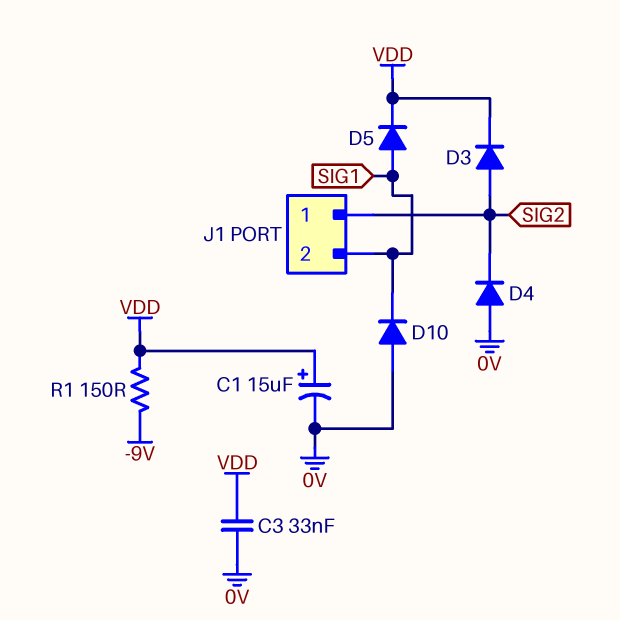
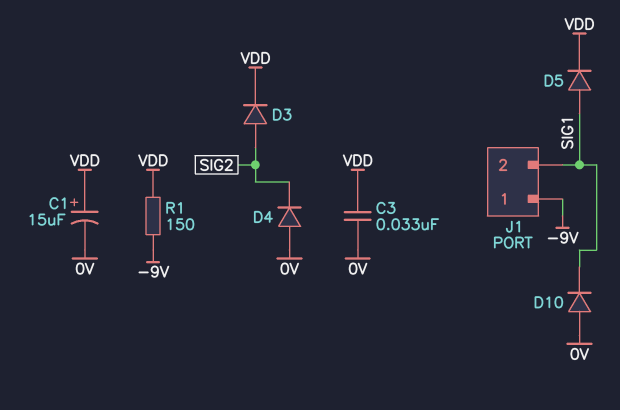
J1 pin 1: SIG2 -> -9V

